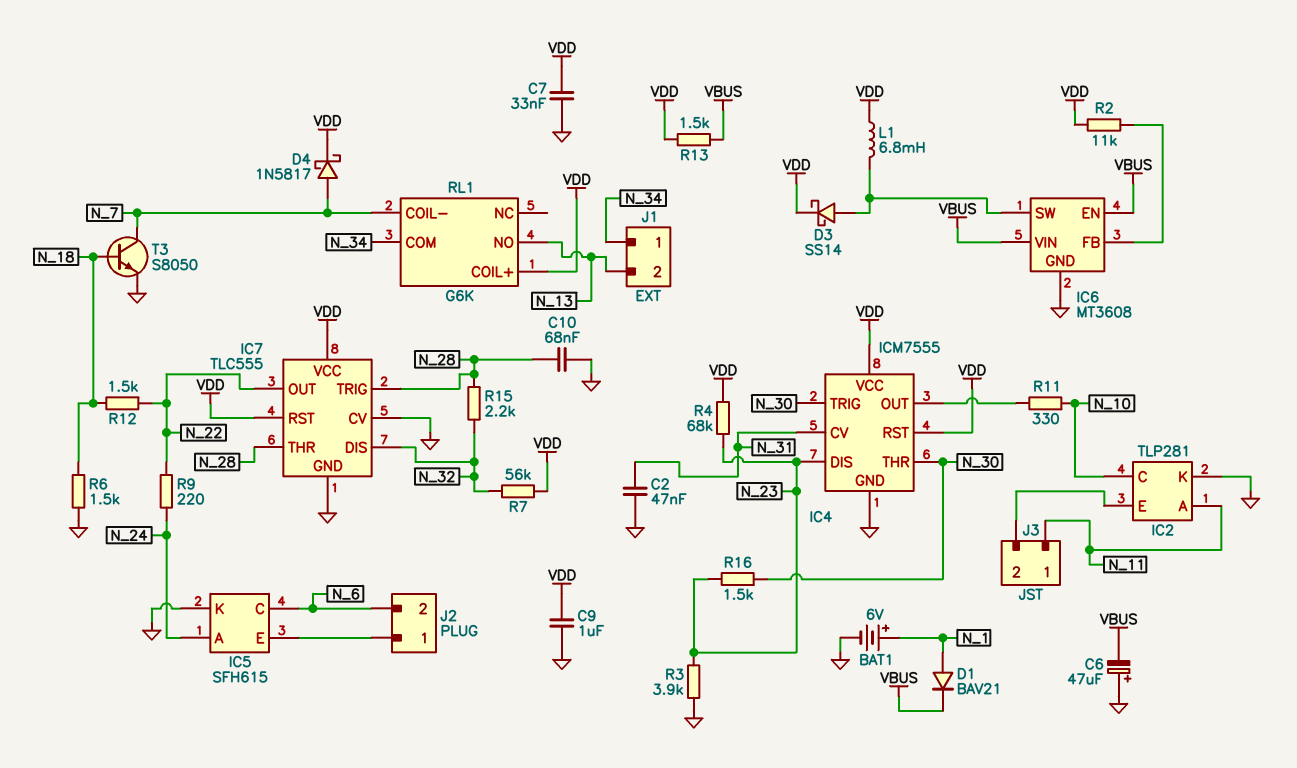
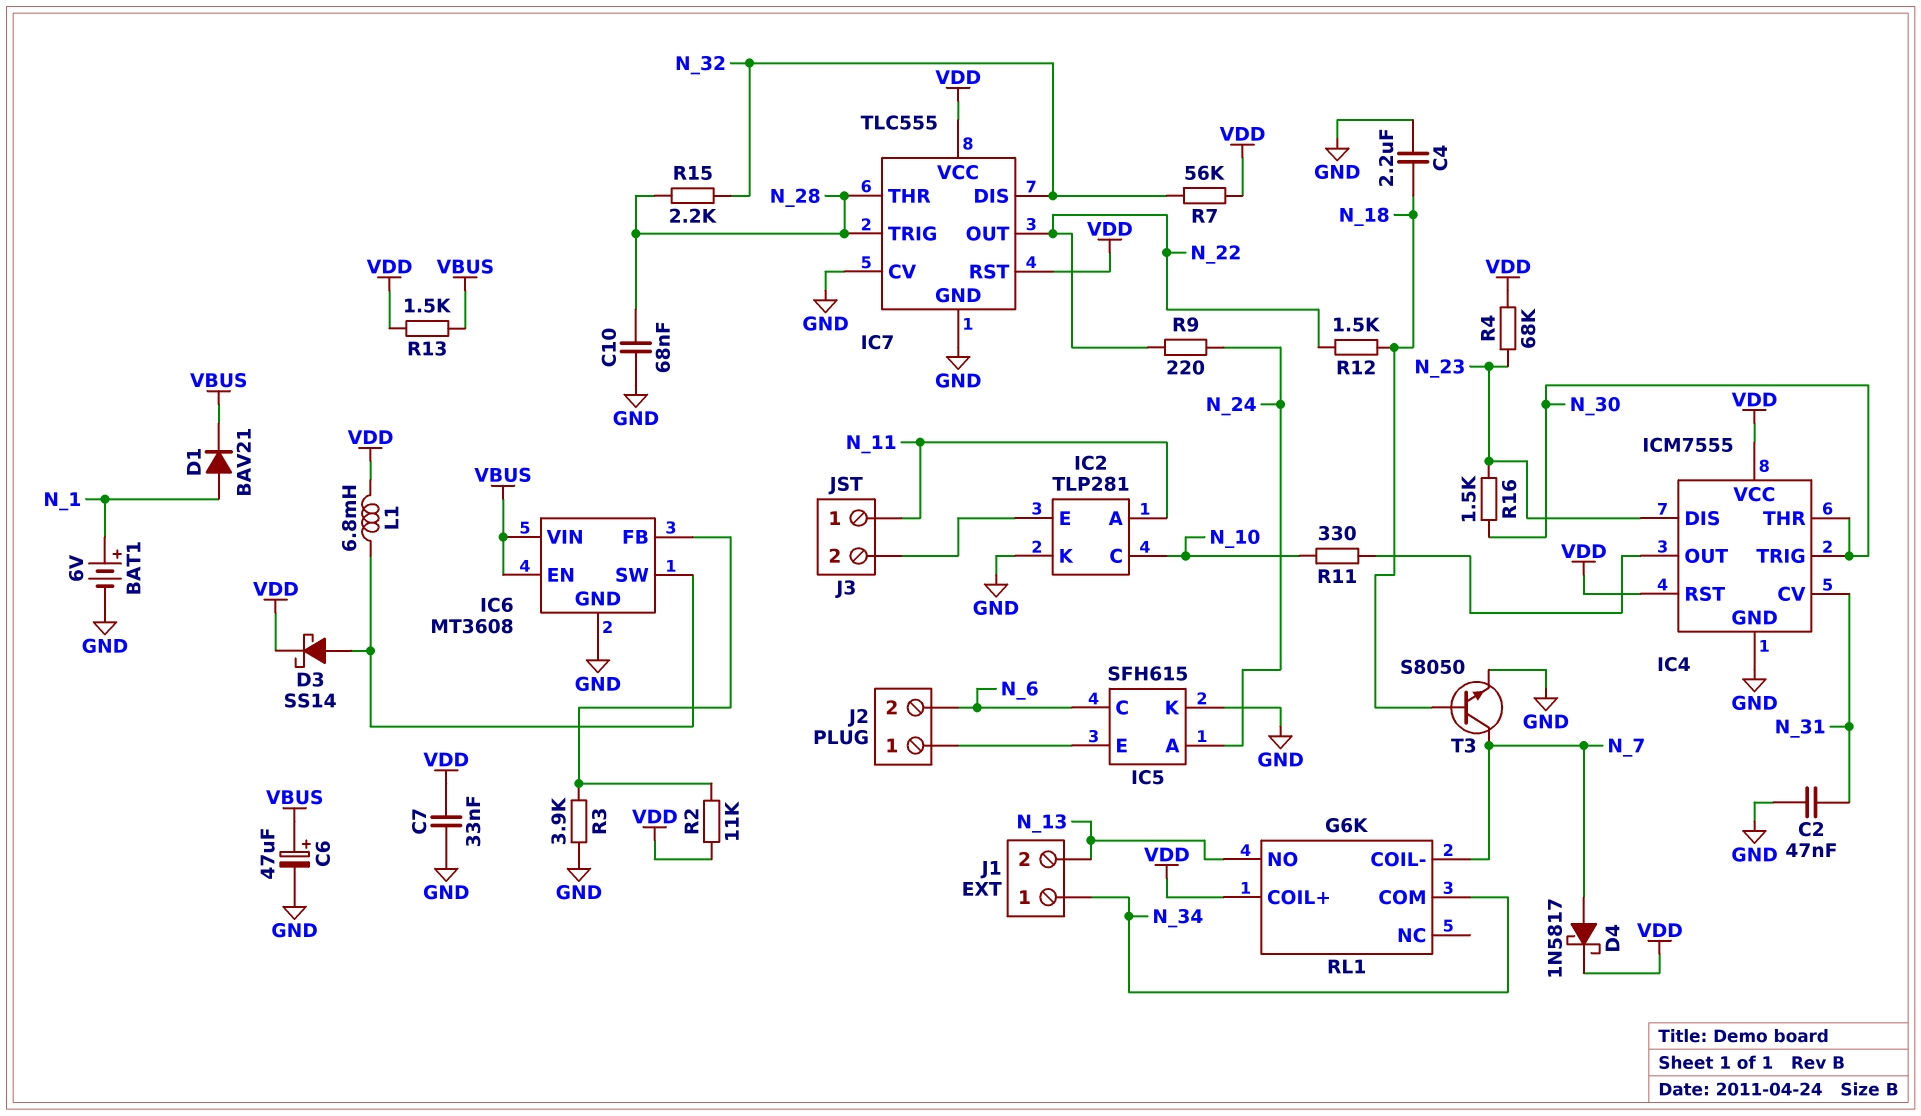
C4: none -> 2.2uF (GND, N_18)
C6: 47uF (plus GND, minus VBUS) -> 47uF (plus VBUS, minus GND)
C9: 1uF (GND, VDD) -> none
R3: 3.9k (GND, N_23) -> 3.9k (GND, IC6/FB)
R6: 1.5k (GND, N_18) -> none

